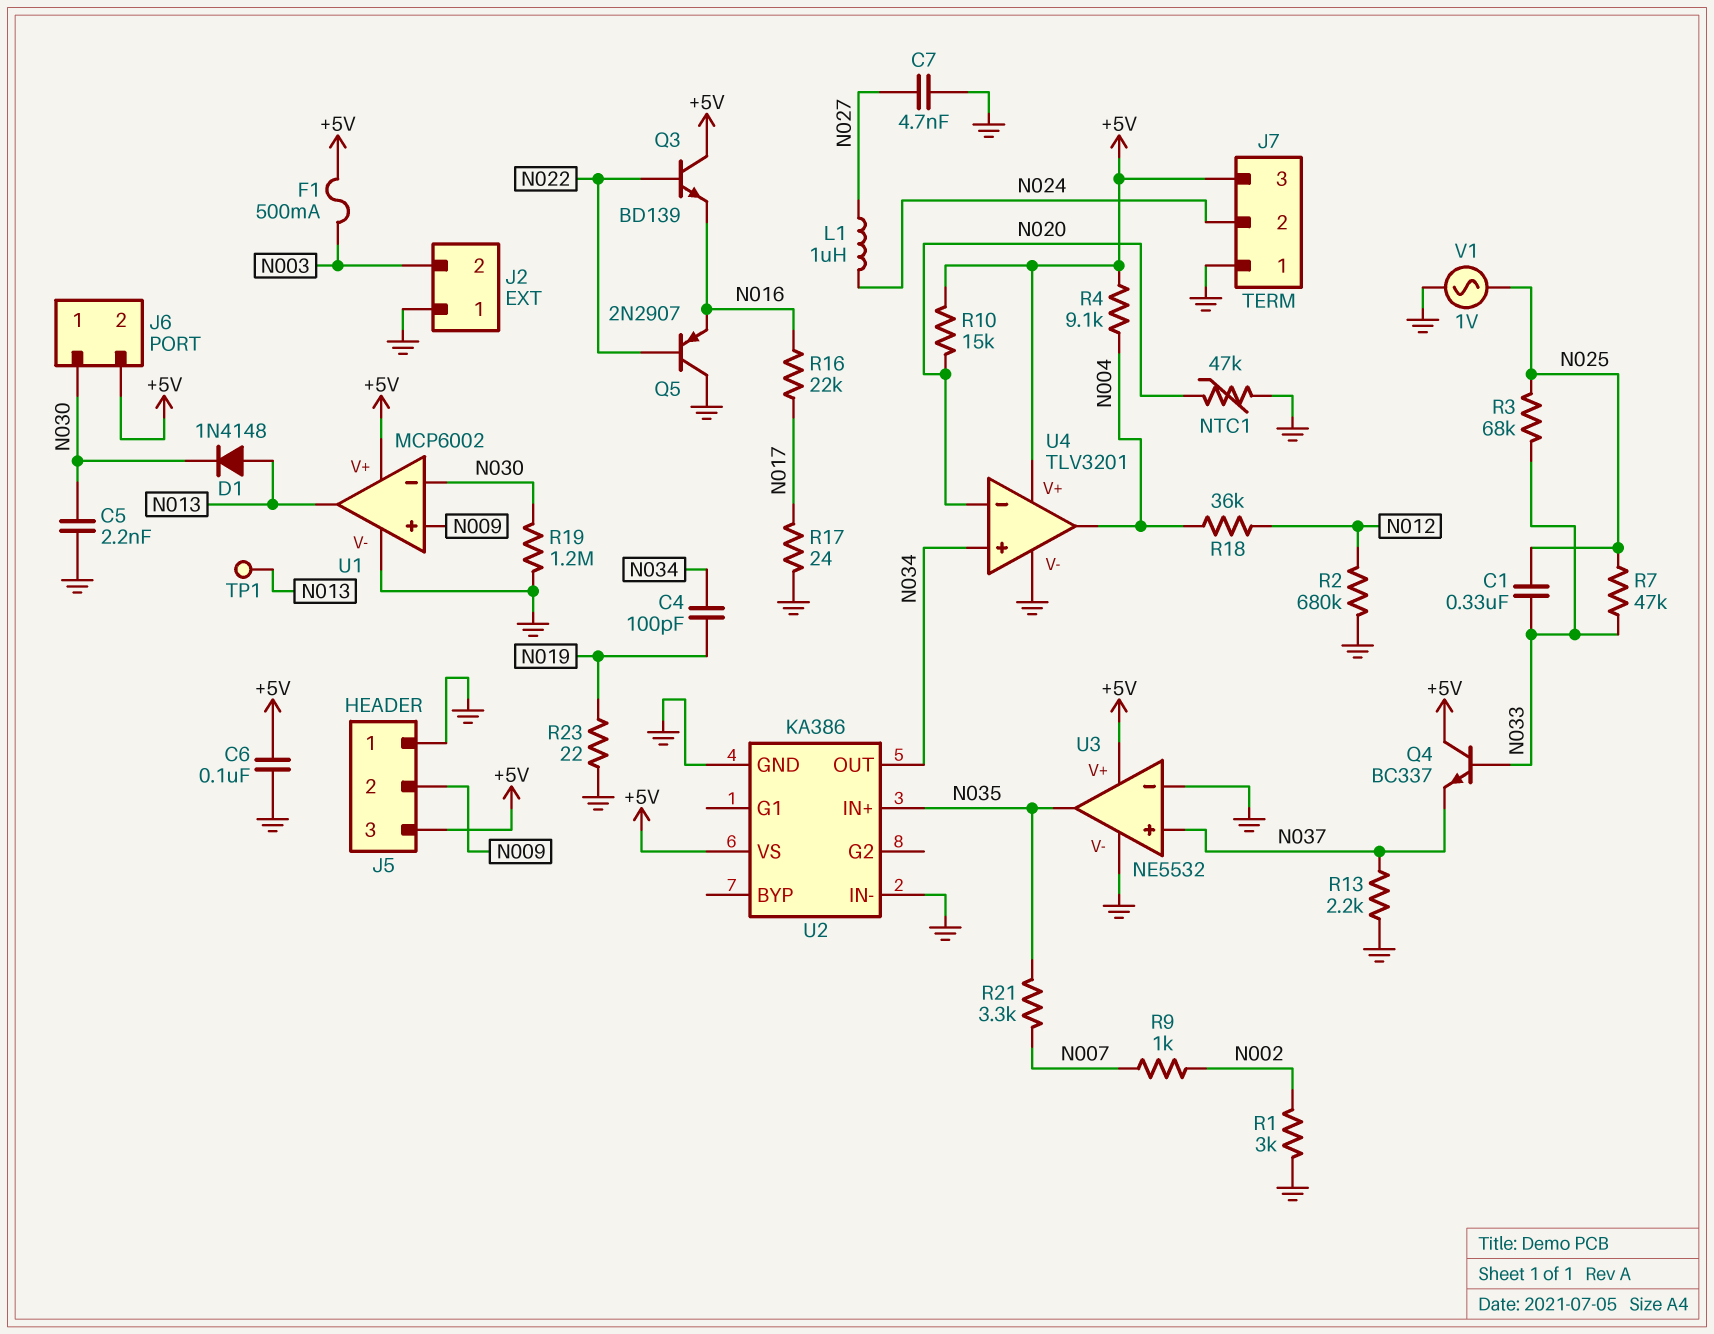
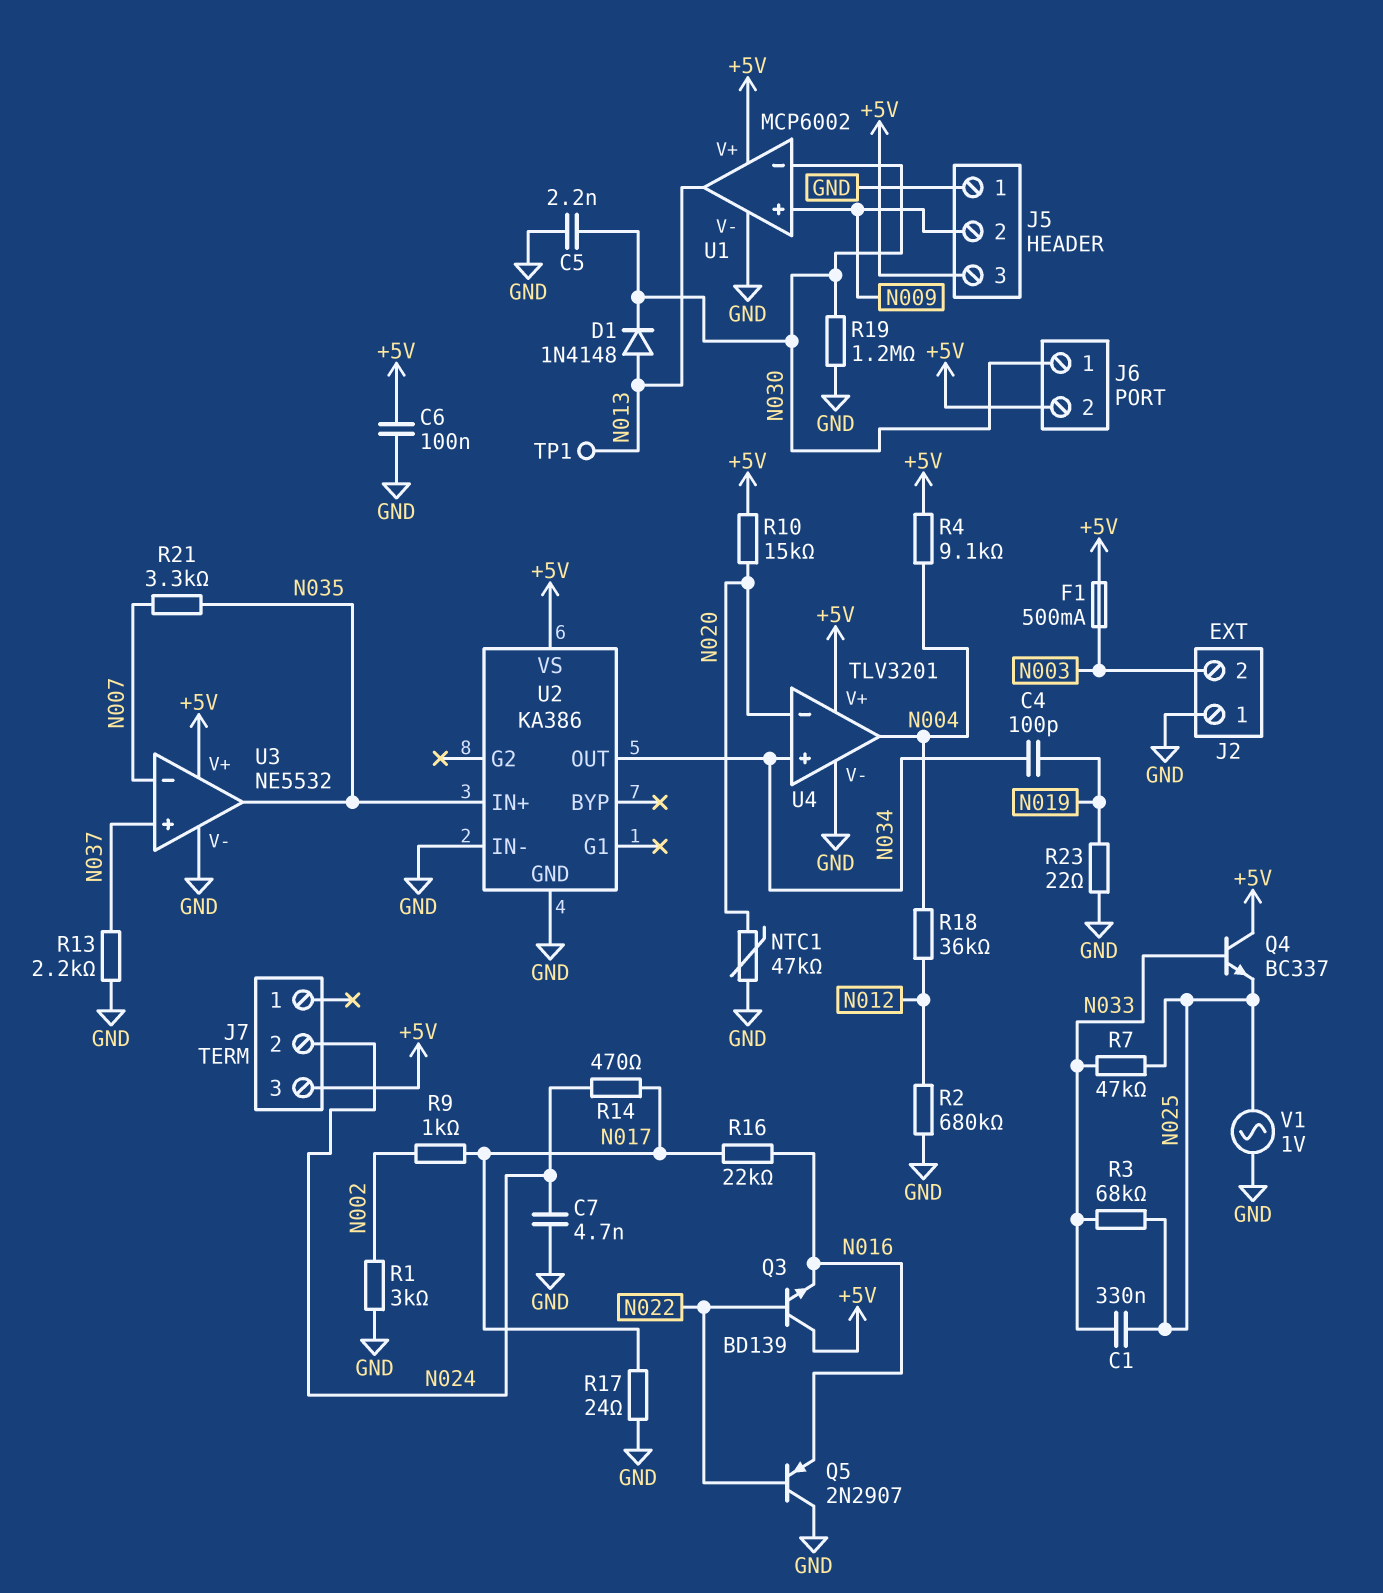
C7: 4.7nF (GND, N027) -> 4.7nF (GND, N024)
J7 pin 1: GND -> none
L1: 1uH (N024, N027) -> none
Q4: NPN BC337 (B N033, C +5V, E N037) -> NPN BC337 (B N033, C +5V, E N025)
R9: 1k (N002, N007) -> 1k (N002, N017)
R14: none -> 470 (N017, N024)
U3 pin in-: GND -> N007

